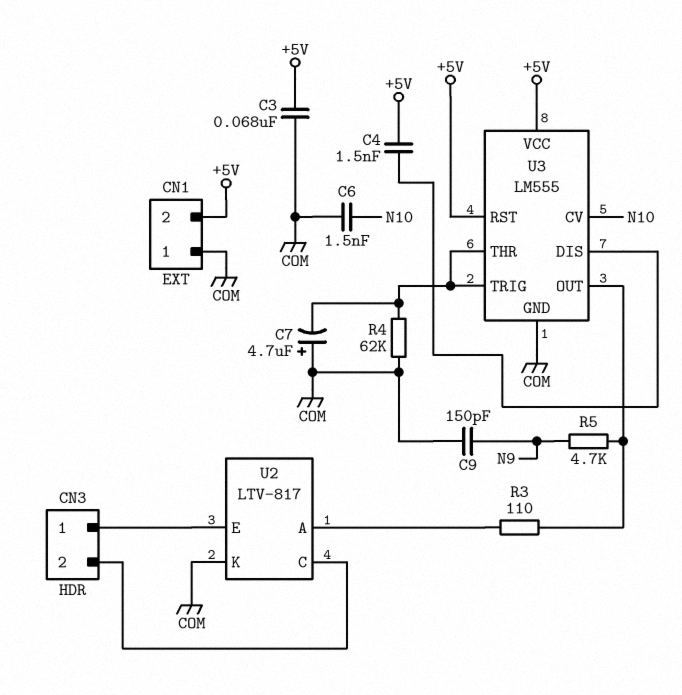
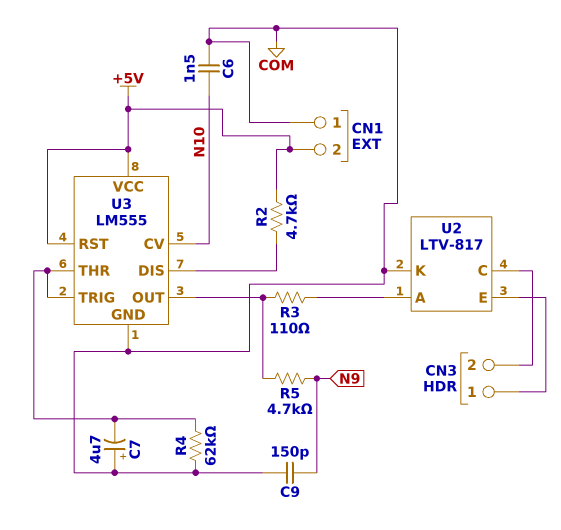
C3: 68nF (+5V, COM) -> none
C4: 1.5nF (+5V, U3/DIS) -> none
R2: none -> 4.7k (+5V, U3/DIS)

